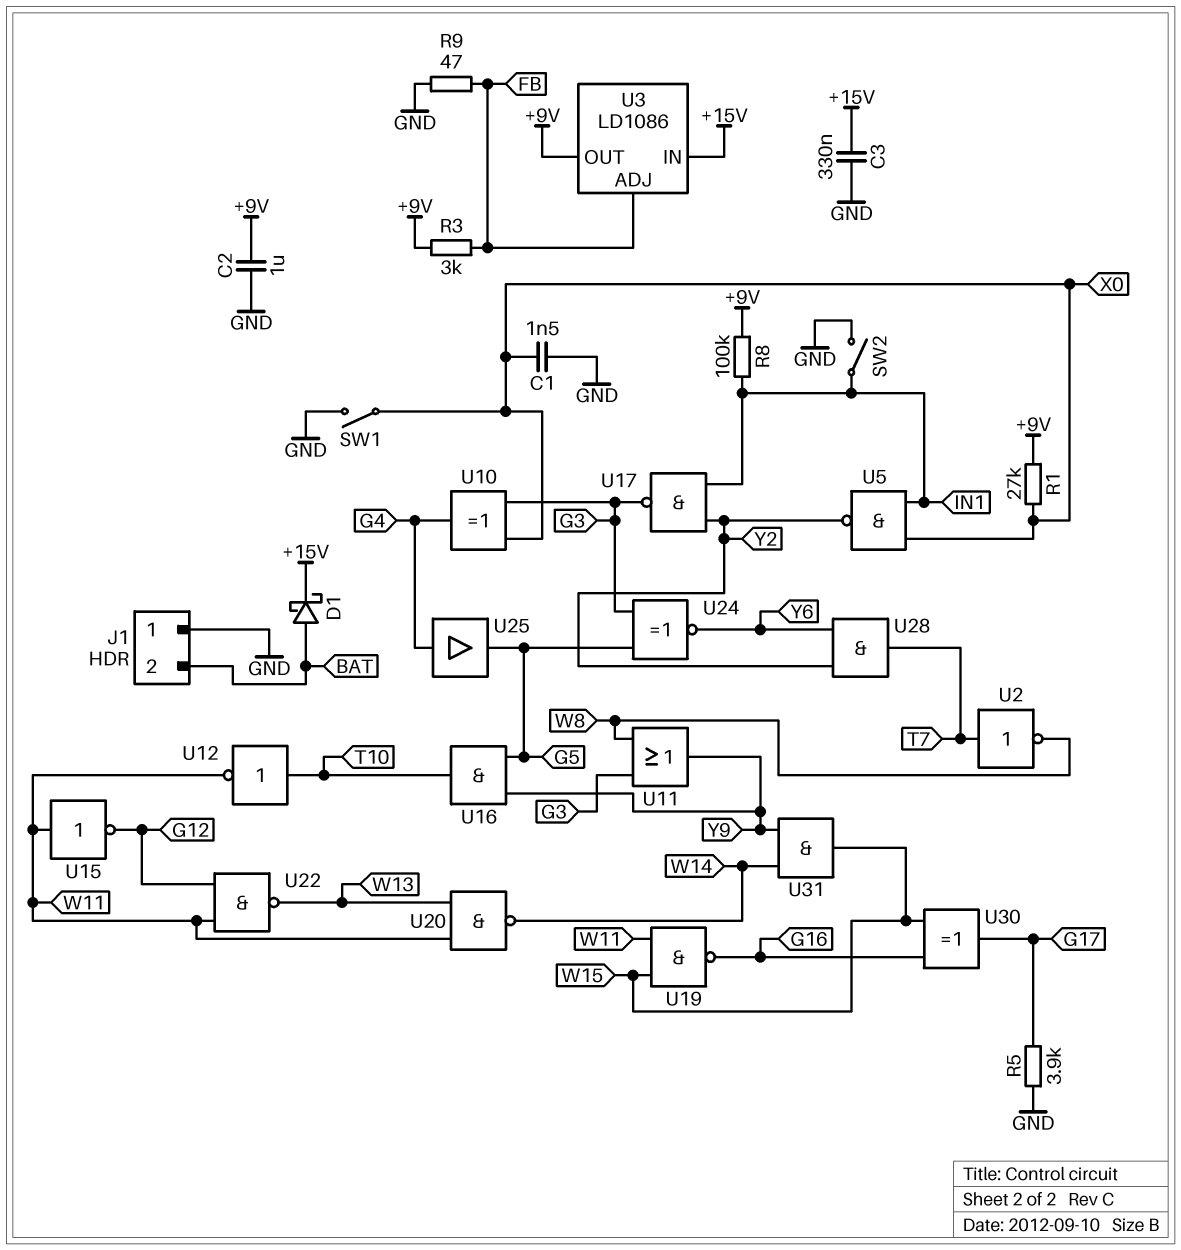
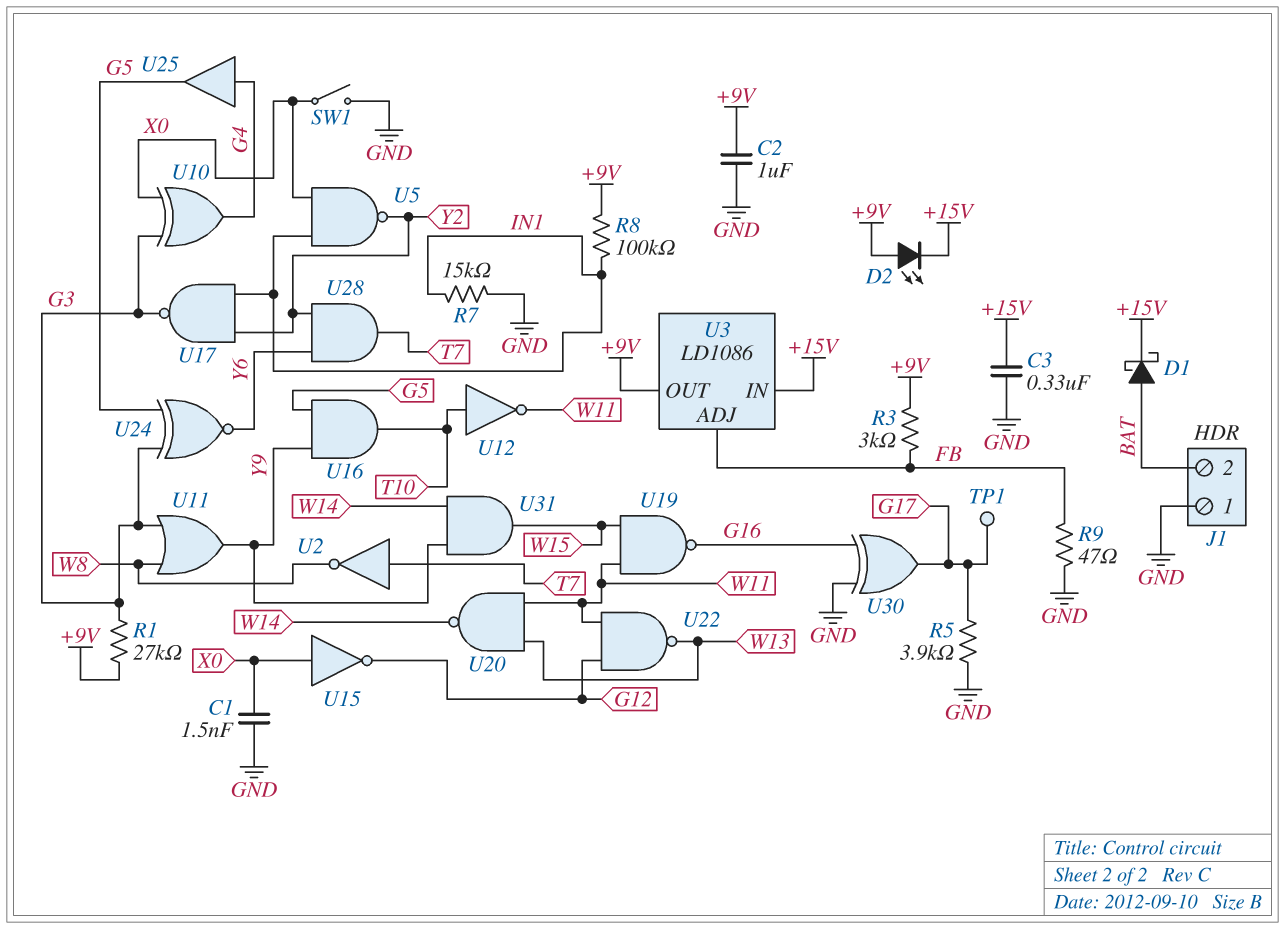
D2: none -> LED (A +9V, K +15V)
R1: 27k (+9V, X0) -> 27k (+9V, G3)
R7: none -> 15k (GND, IN1)
SW2: switch (GND, IN1) -> none
TP1: none -> test point (G17)
U15: NOT (in W11, out G12) -> NOT (in X0, out G12)
U30: XOR (in G16, in W15, out G17) -> XOR (in G16, in GND, out G17)

